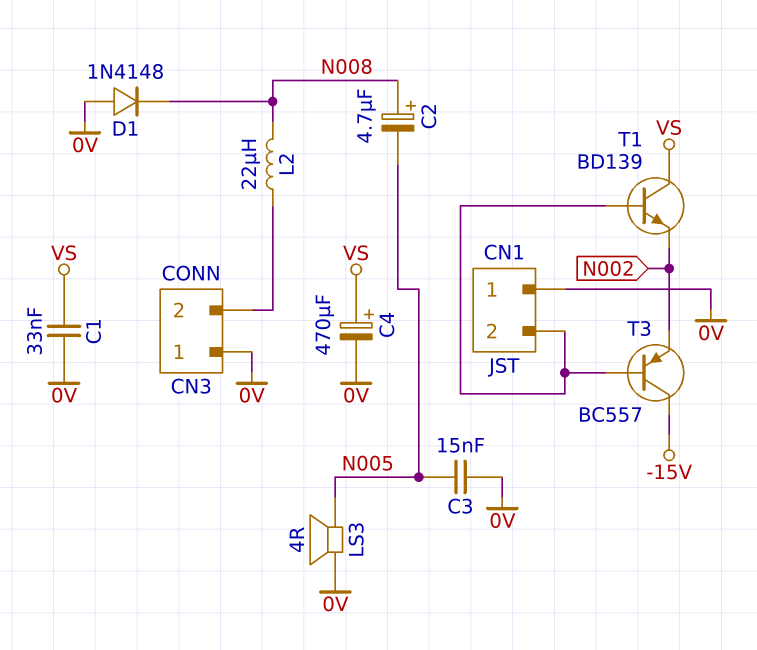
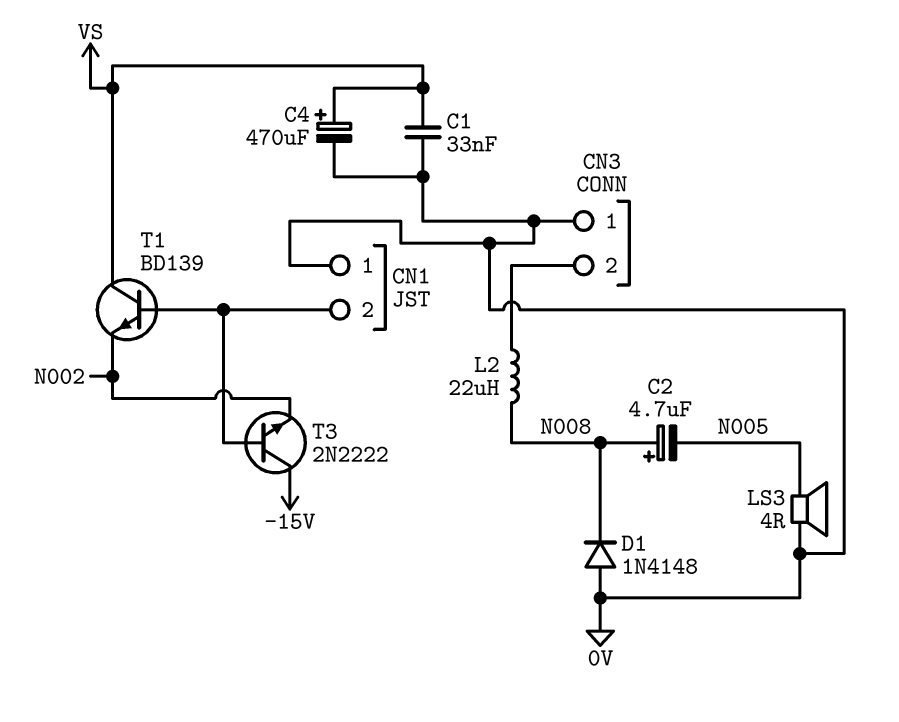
C3: 15nF (0V, N005) -> none
T3: PNP BC557 (B CN1/2, C -15V, E N002) -> NPN 2N2222 (B CN1/2, C -15V, E N002)

